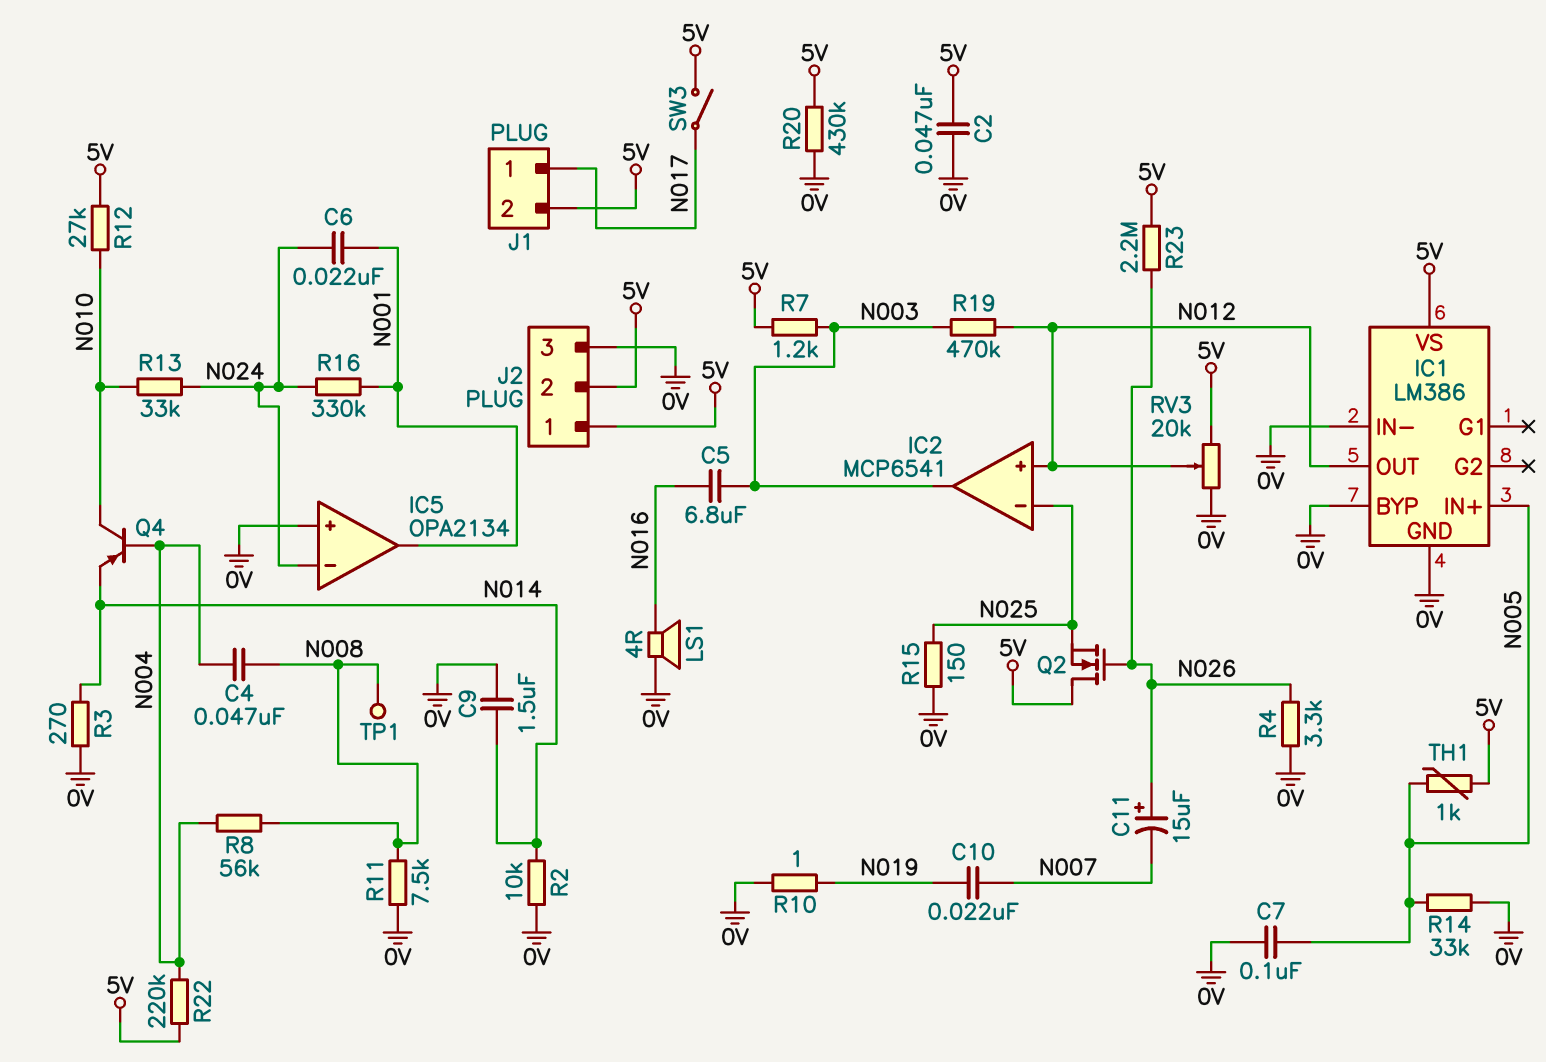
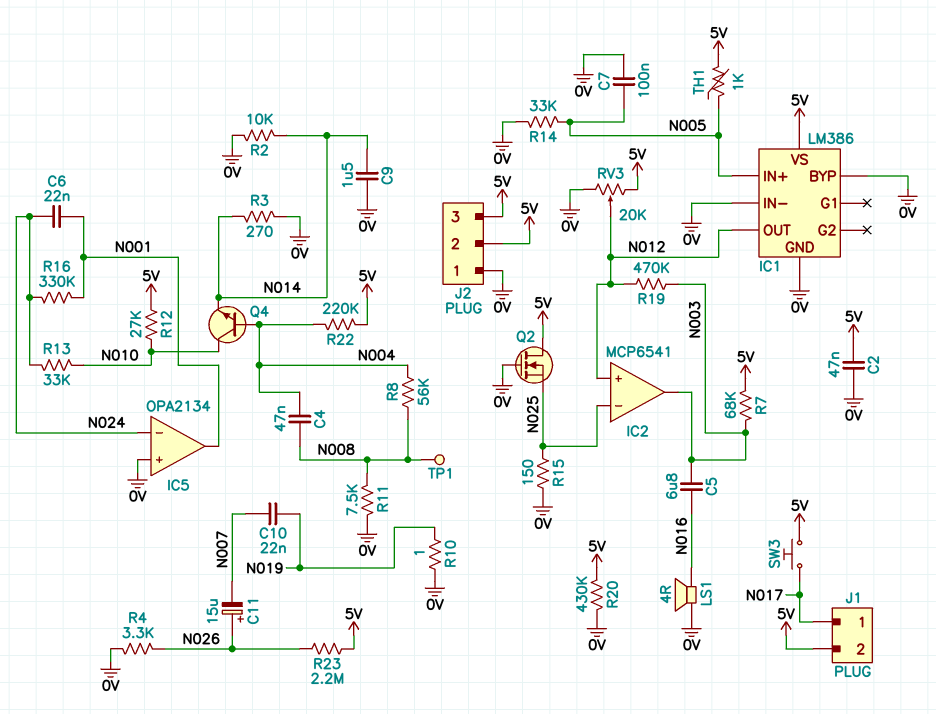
J2 pin 1: 5V -> 0V
J2 pin 3: 0V -> 5V
Q2: NMOS (G N026, D 5V, S N025) -> NMOS (G 0V, D 5V, S N025)
Q4: PNP (B N004, C N010, E N014) -> NPN (B N004, C N010, E N014)
R7: 1.2k (5V, N003) -> 68k (5V, N003)
SW3: switch (5V, N017) -> button (5V, N017)

